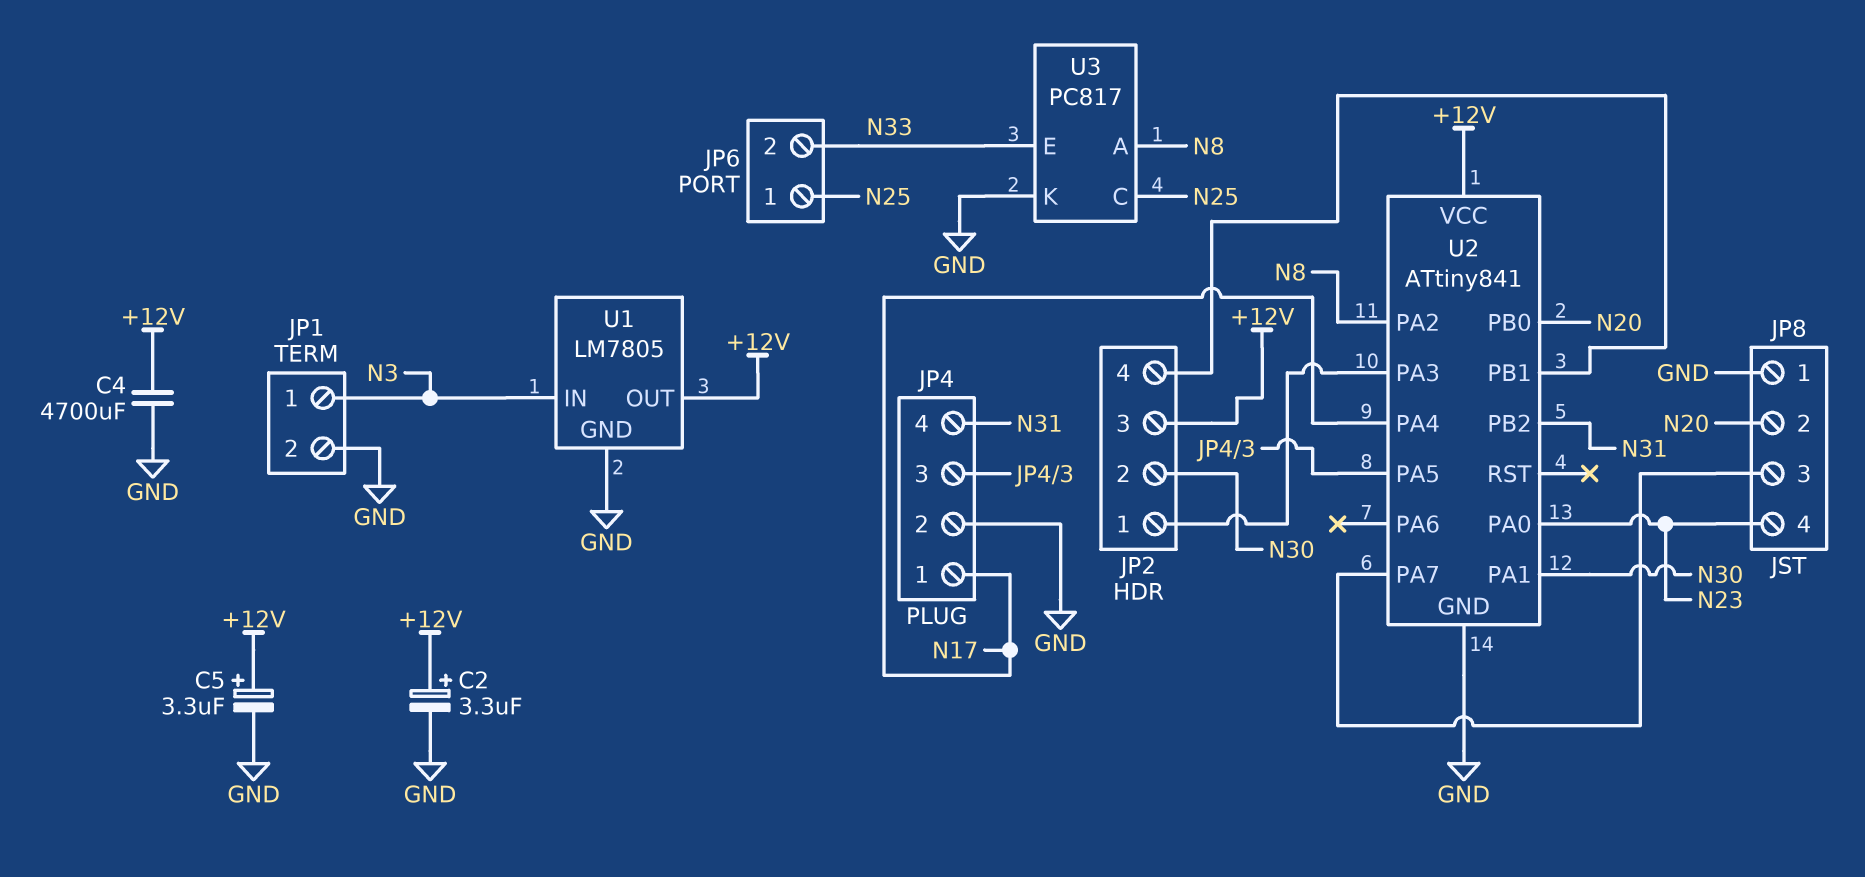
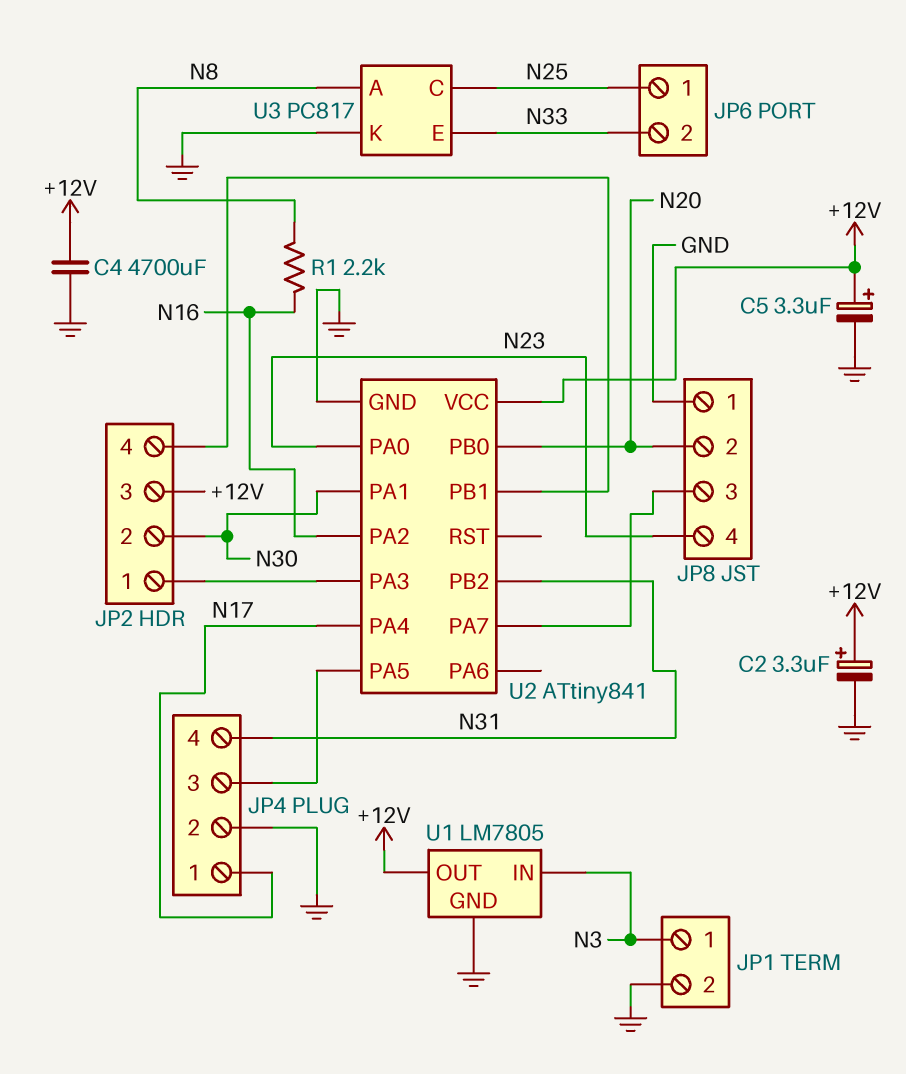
R1: none -> 2.2k (N8, N16)
U2 pin PA2: N8 -> N16

